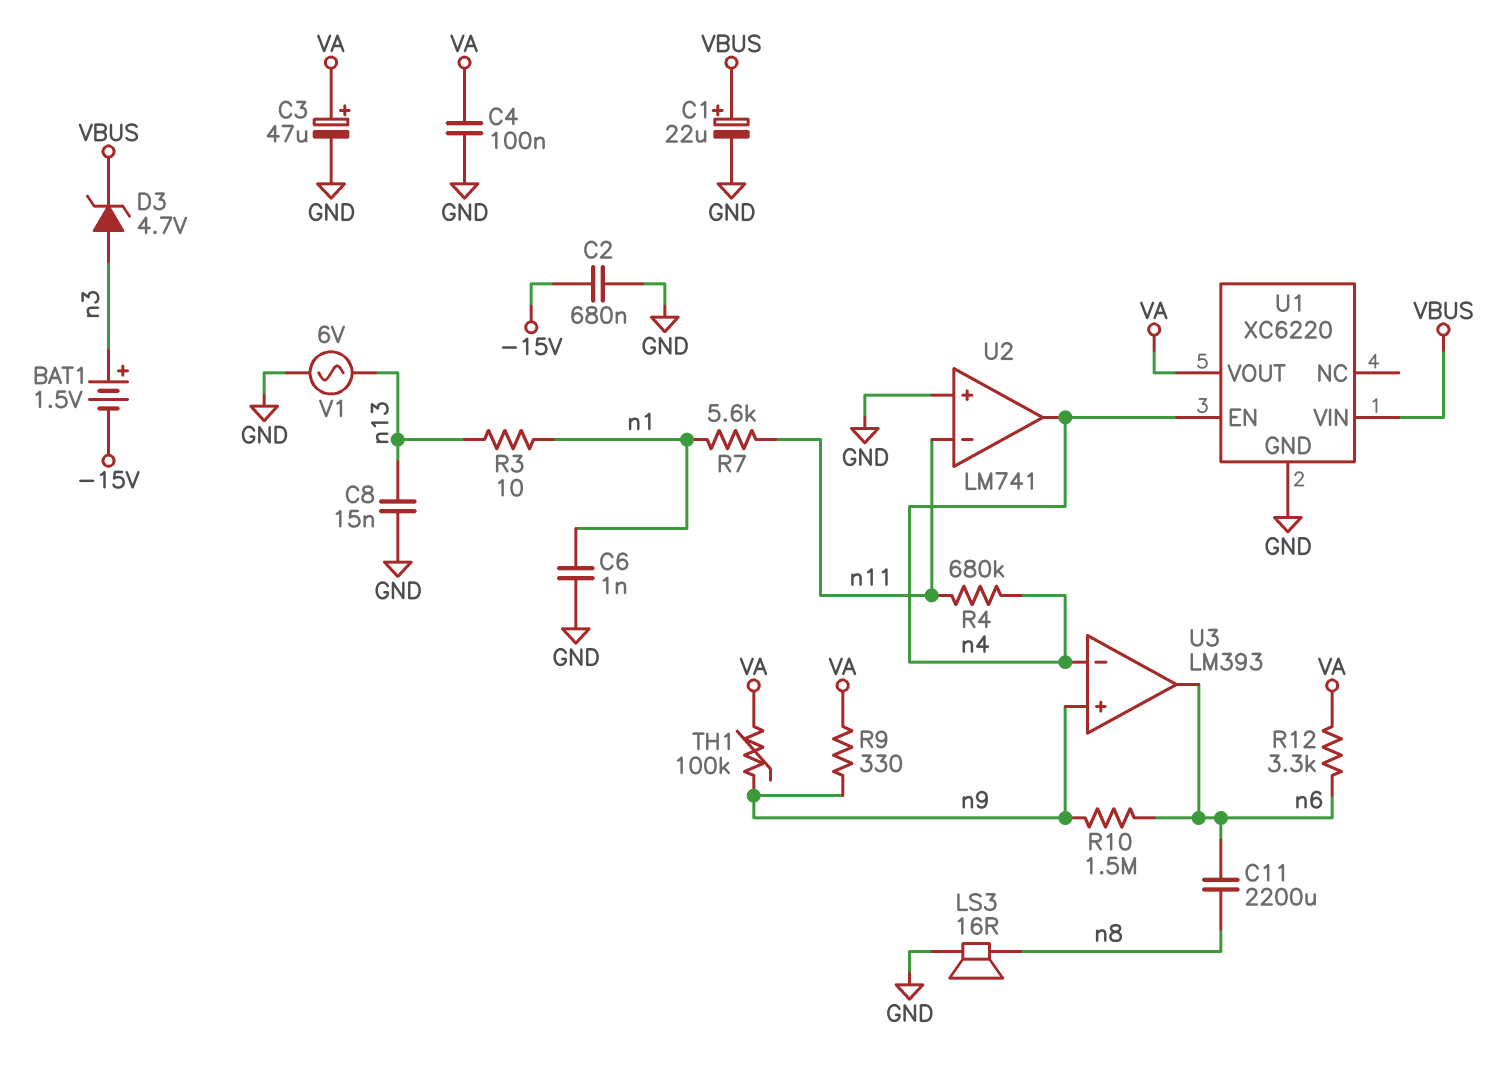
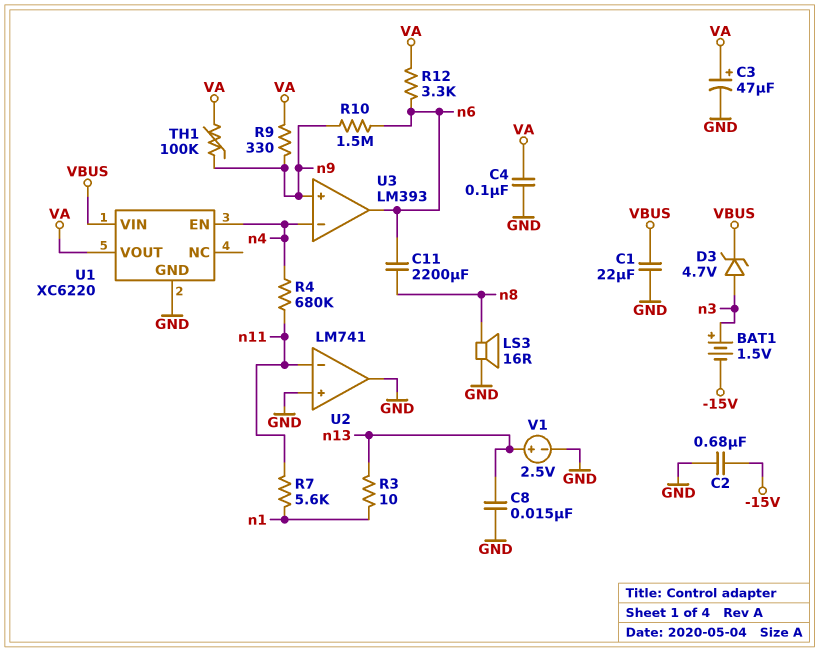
C1: 22uF (plus VBUS, minus GND) -> 22uF (GND, VBUS)
C6: 1nF (GND, n1) -> none
U2 pin out: n4 -> GND
V1: AC 6V (GND, n13) -> 2.5V (plus n13, minus GND)

